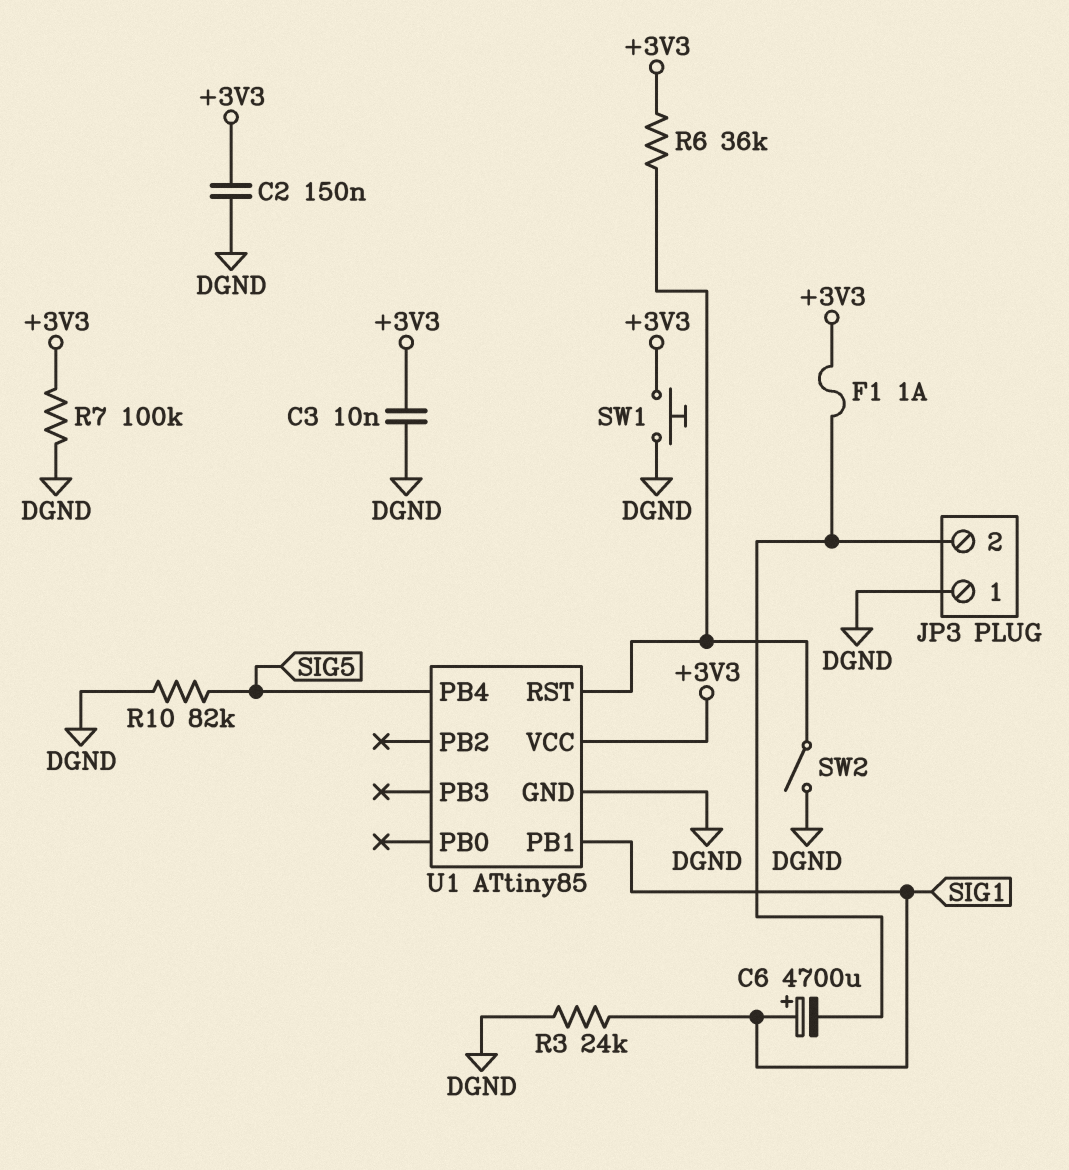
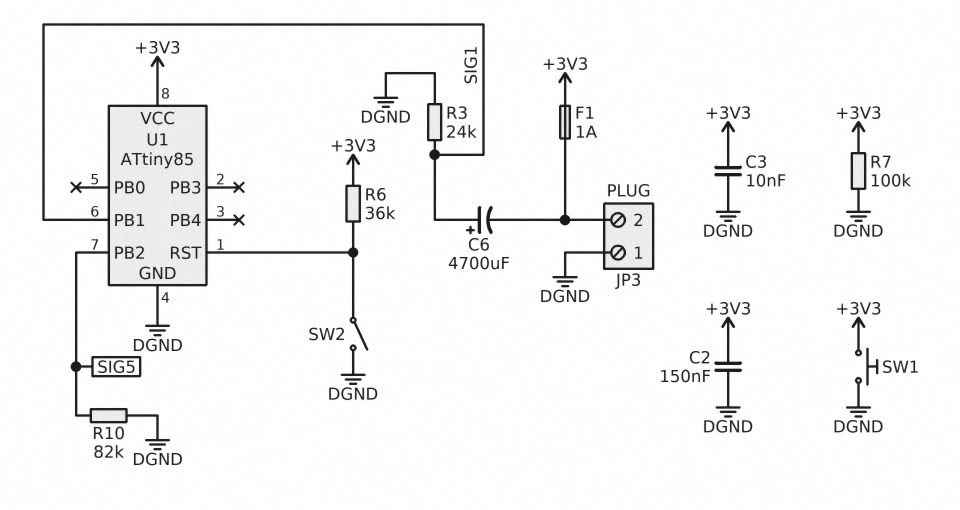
U1 pin PB2: none -> SIG5
U1 pin PB4: SIG5 -> none

